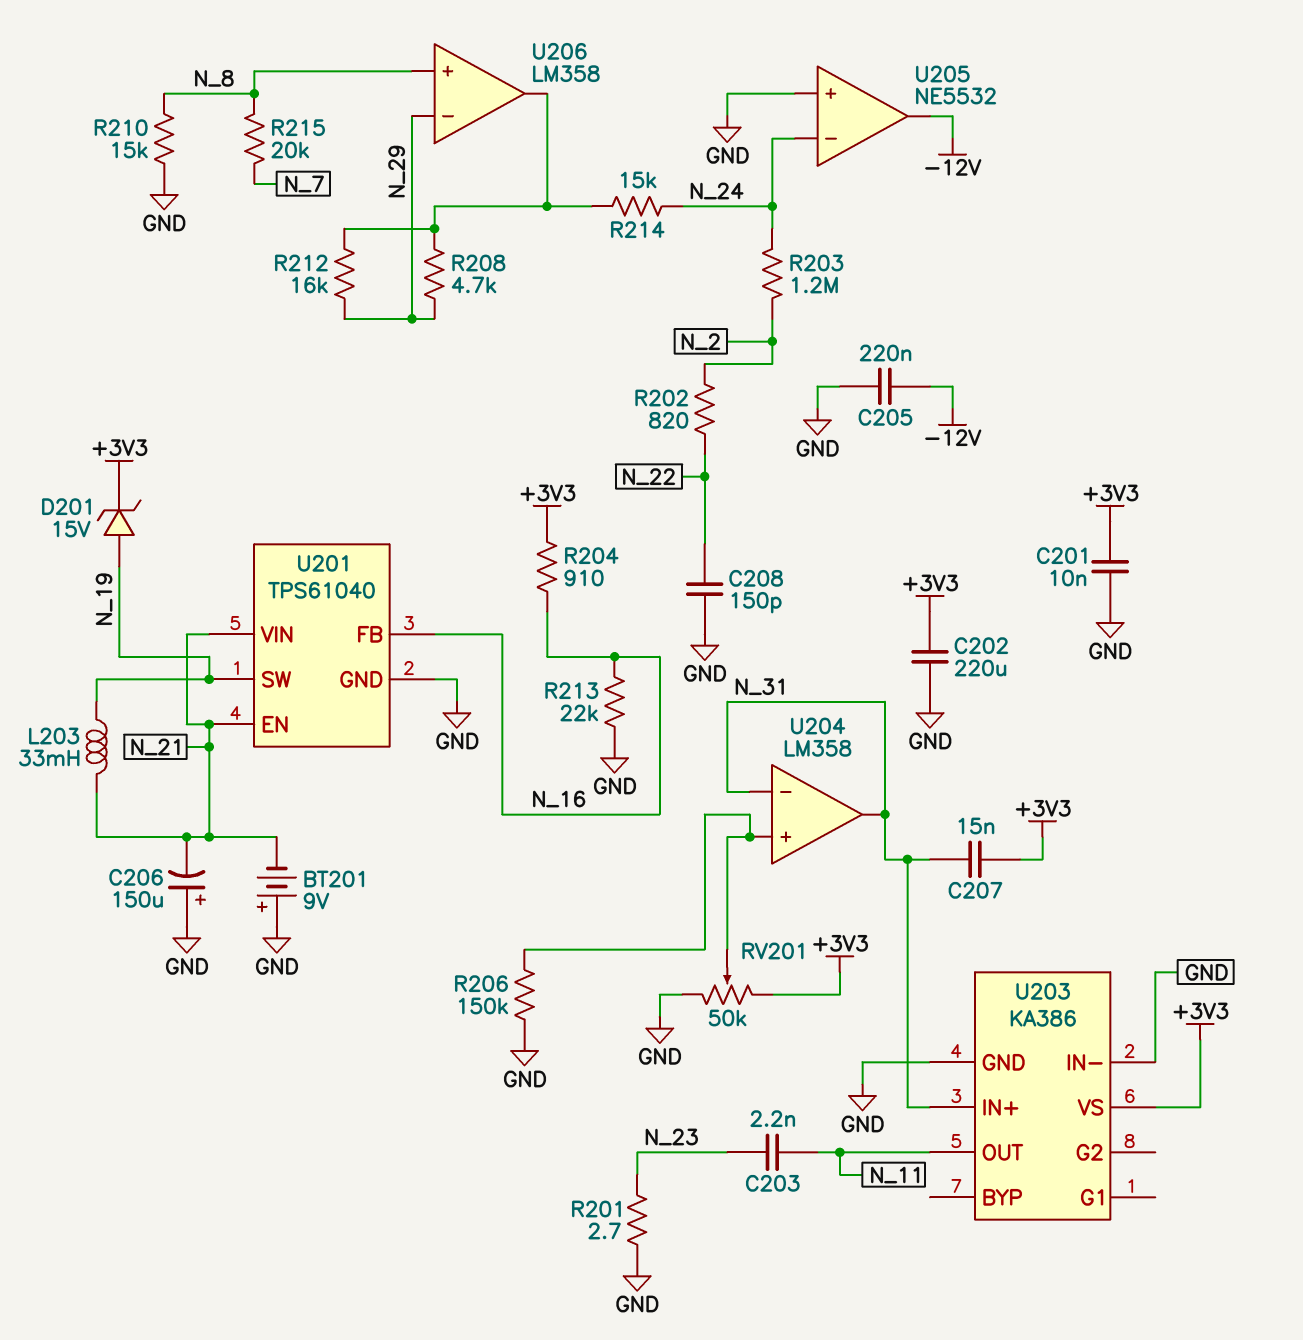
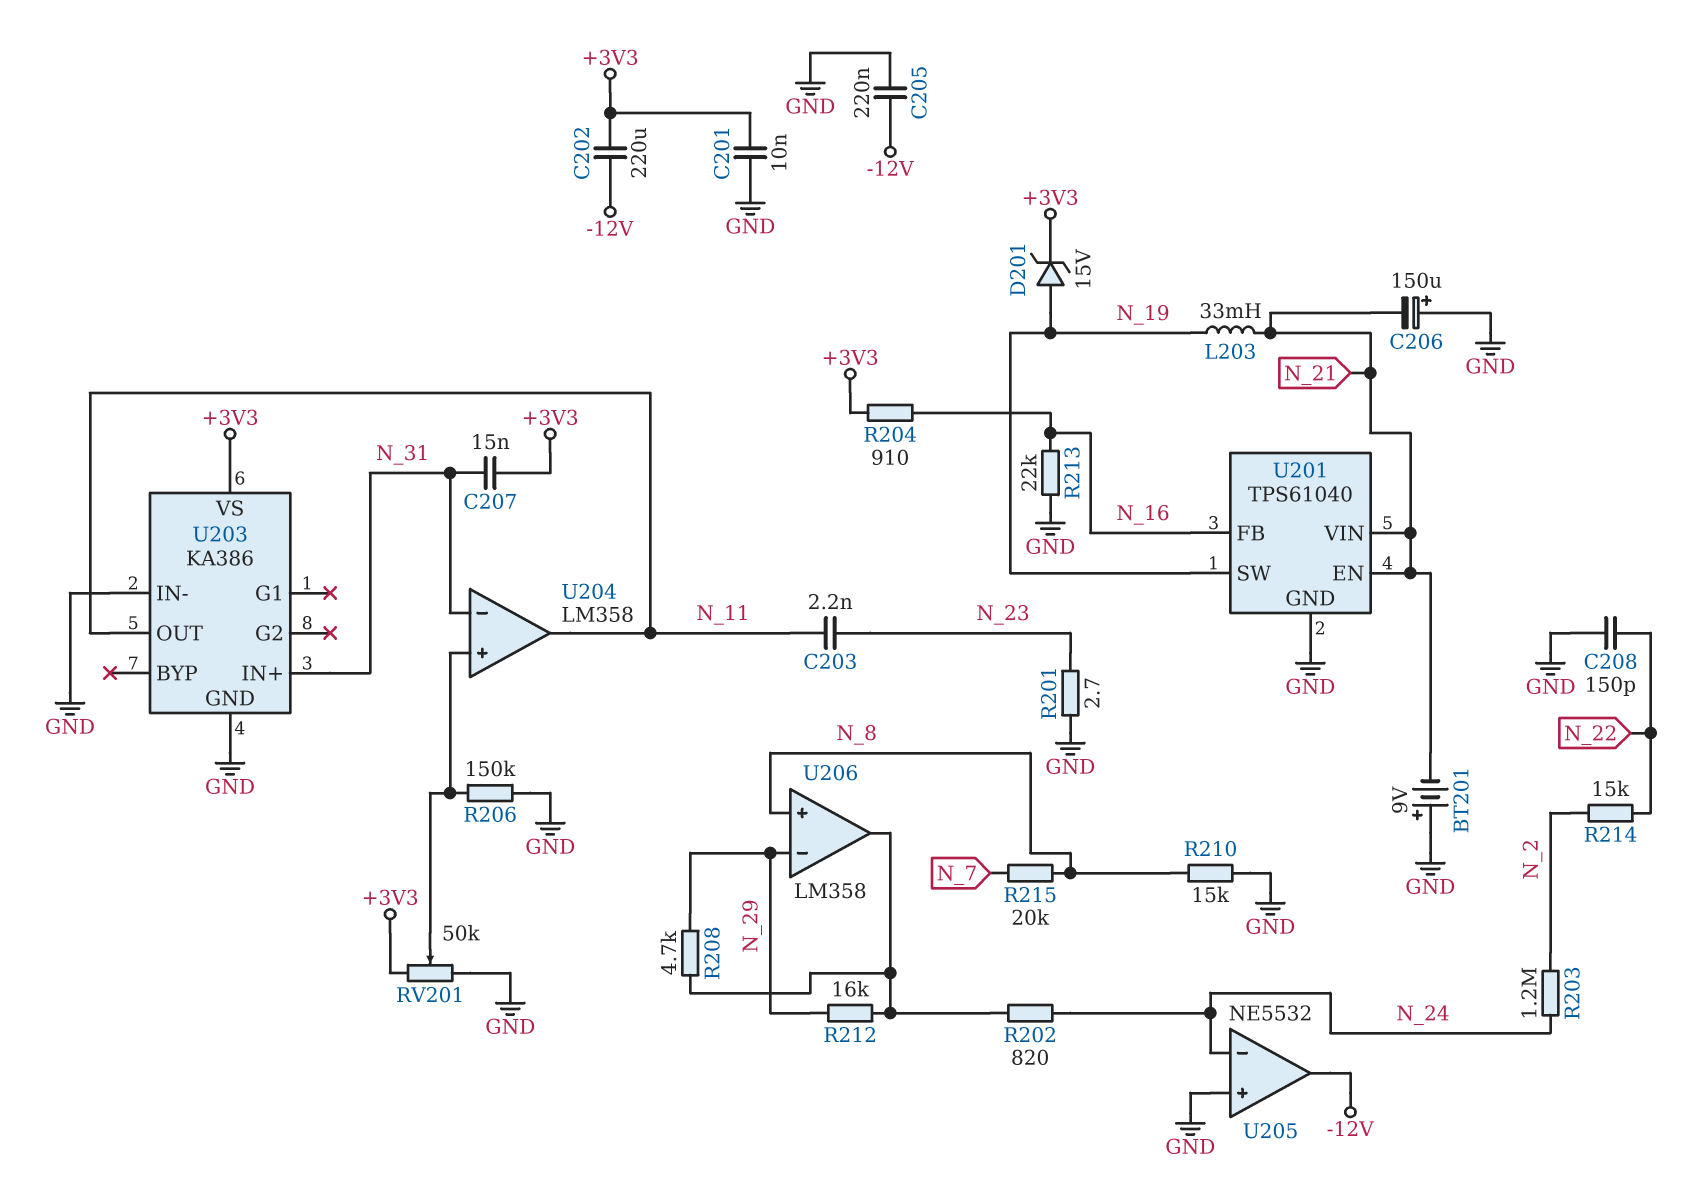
C202: 220uF (+3V3, GND) -> 220uF (+3V3, -12V)
R202: 820 (N_2, N_22) -> 820 (N_24, U206/out)
R214: 15k (N_24, U206/out) -> 15k (N_2, N_22)
U204 pin out: N_31 -> N_11

